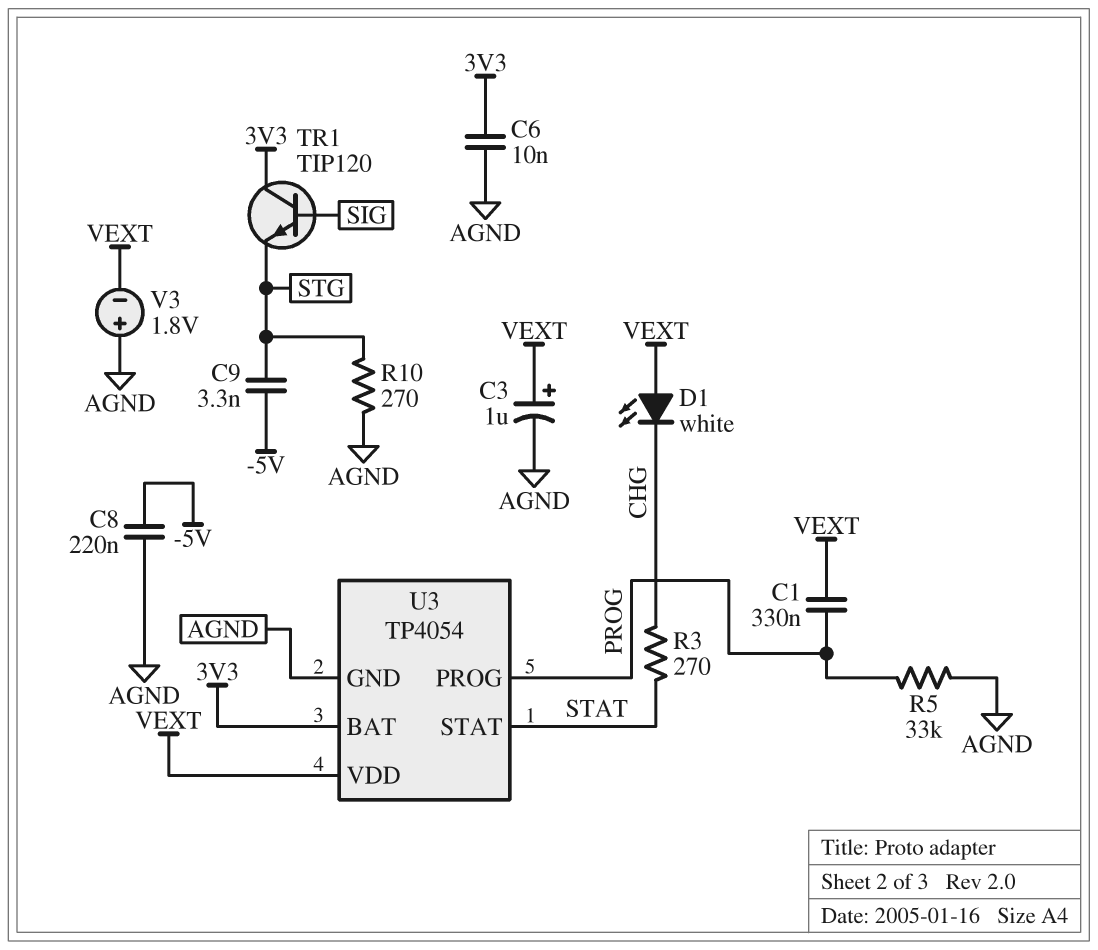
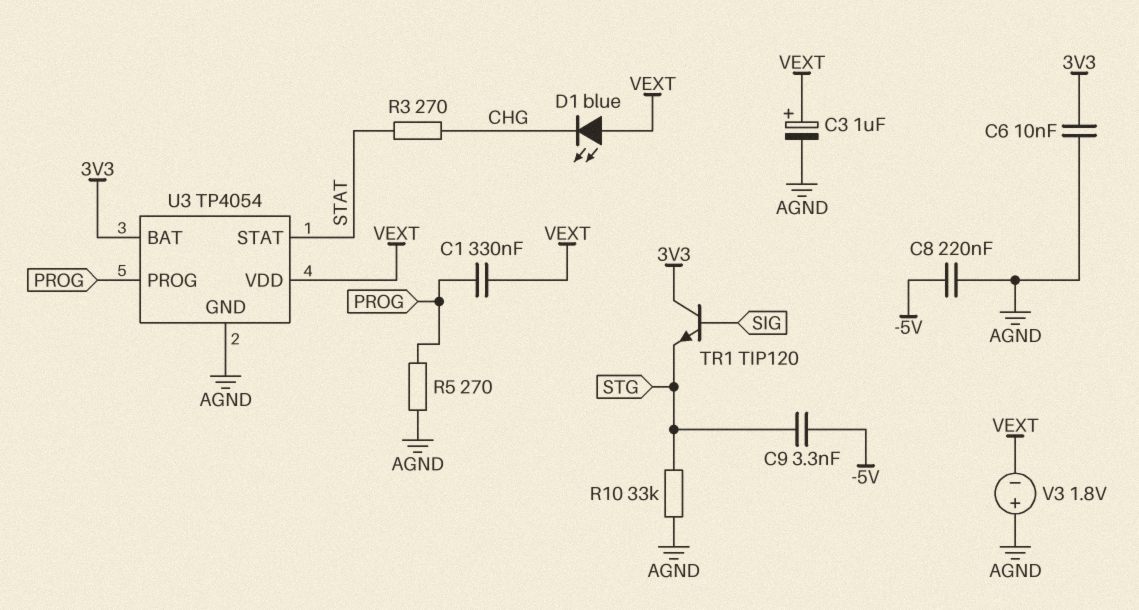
D1: LED white (A VEXT, K CHG) -> LED blue (A VEXT, K CHG)
R5: 33k (AGND, PROG) -> 270 (AGND, PROG)
R10: 270 (AGND, STG) -> 33k (AGND, STG)

